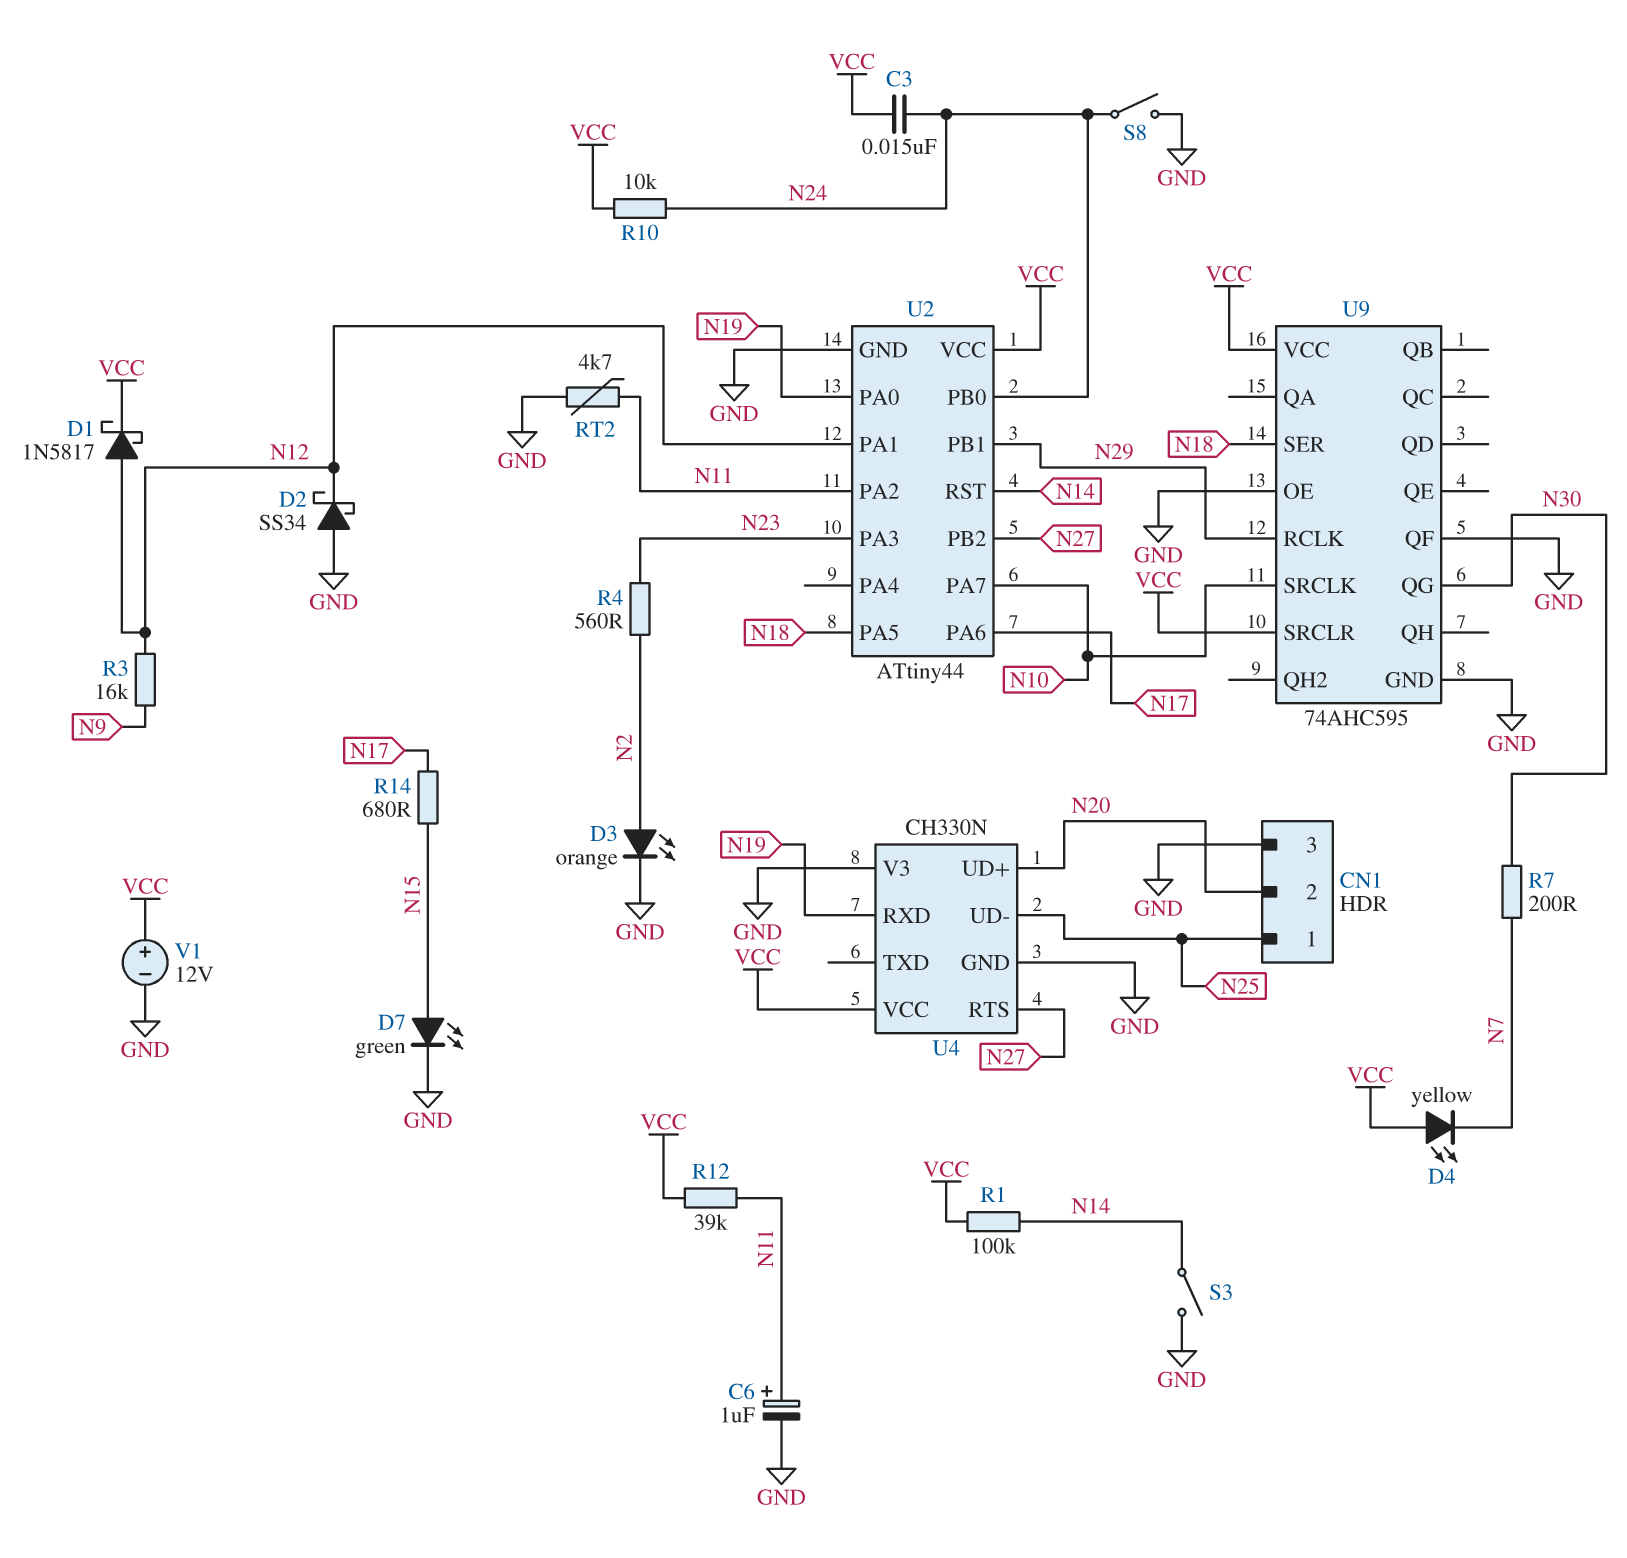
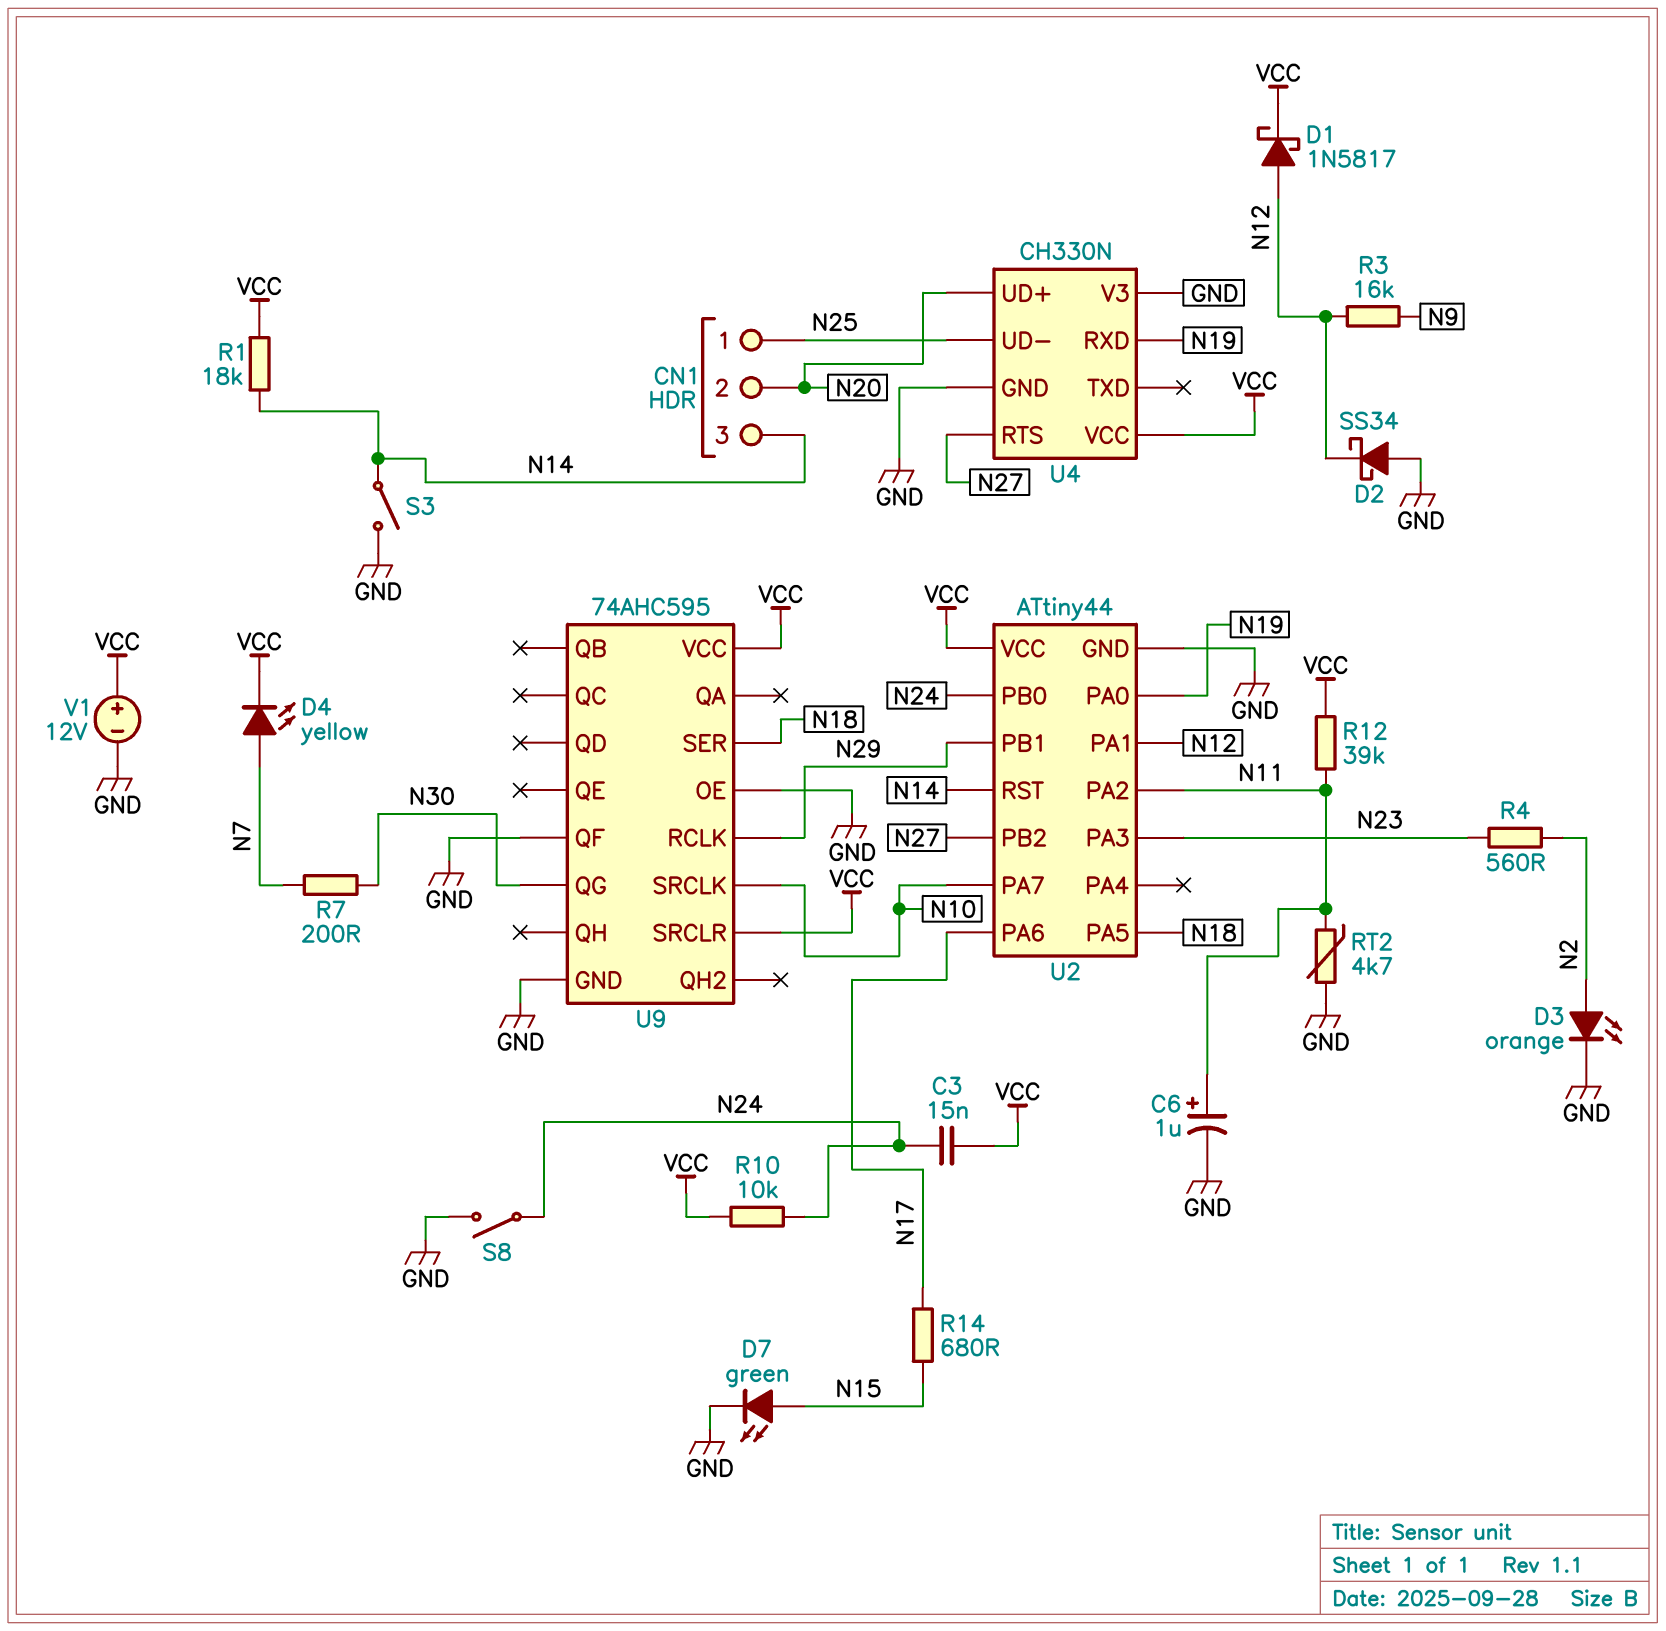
CN1 pin 3: GND -> N14
D4: LED yellow (A VCC, K N7) -> LED yellow (A N7, K VCC)
R1: 100k (N14, VCC) -> 18k (N14, VCC)

